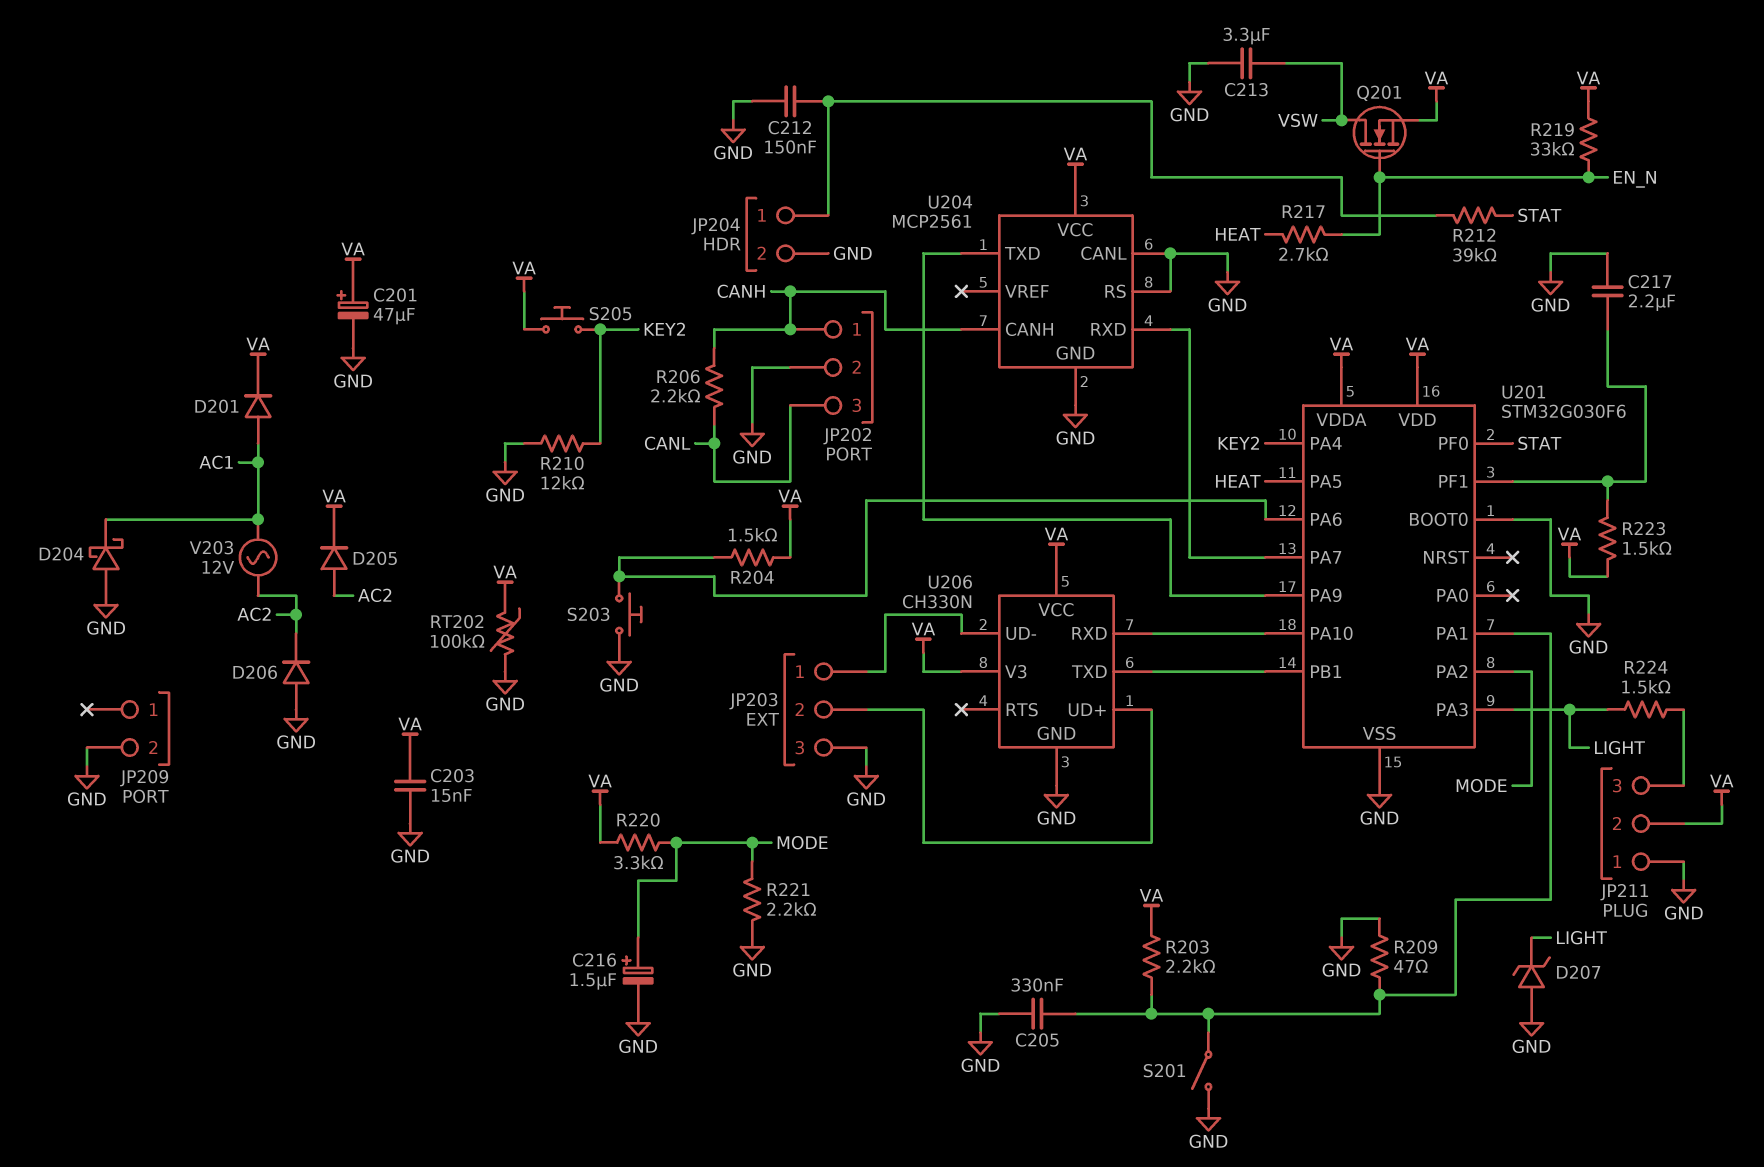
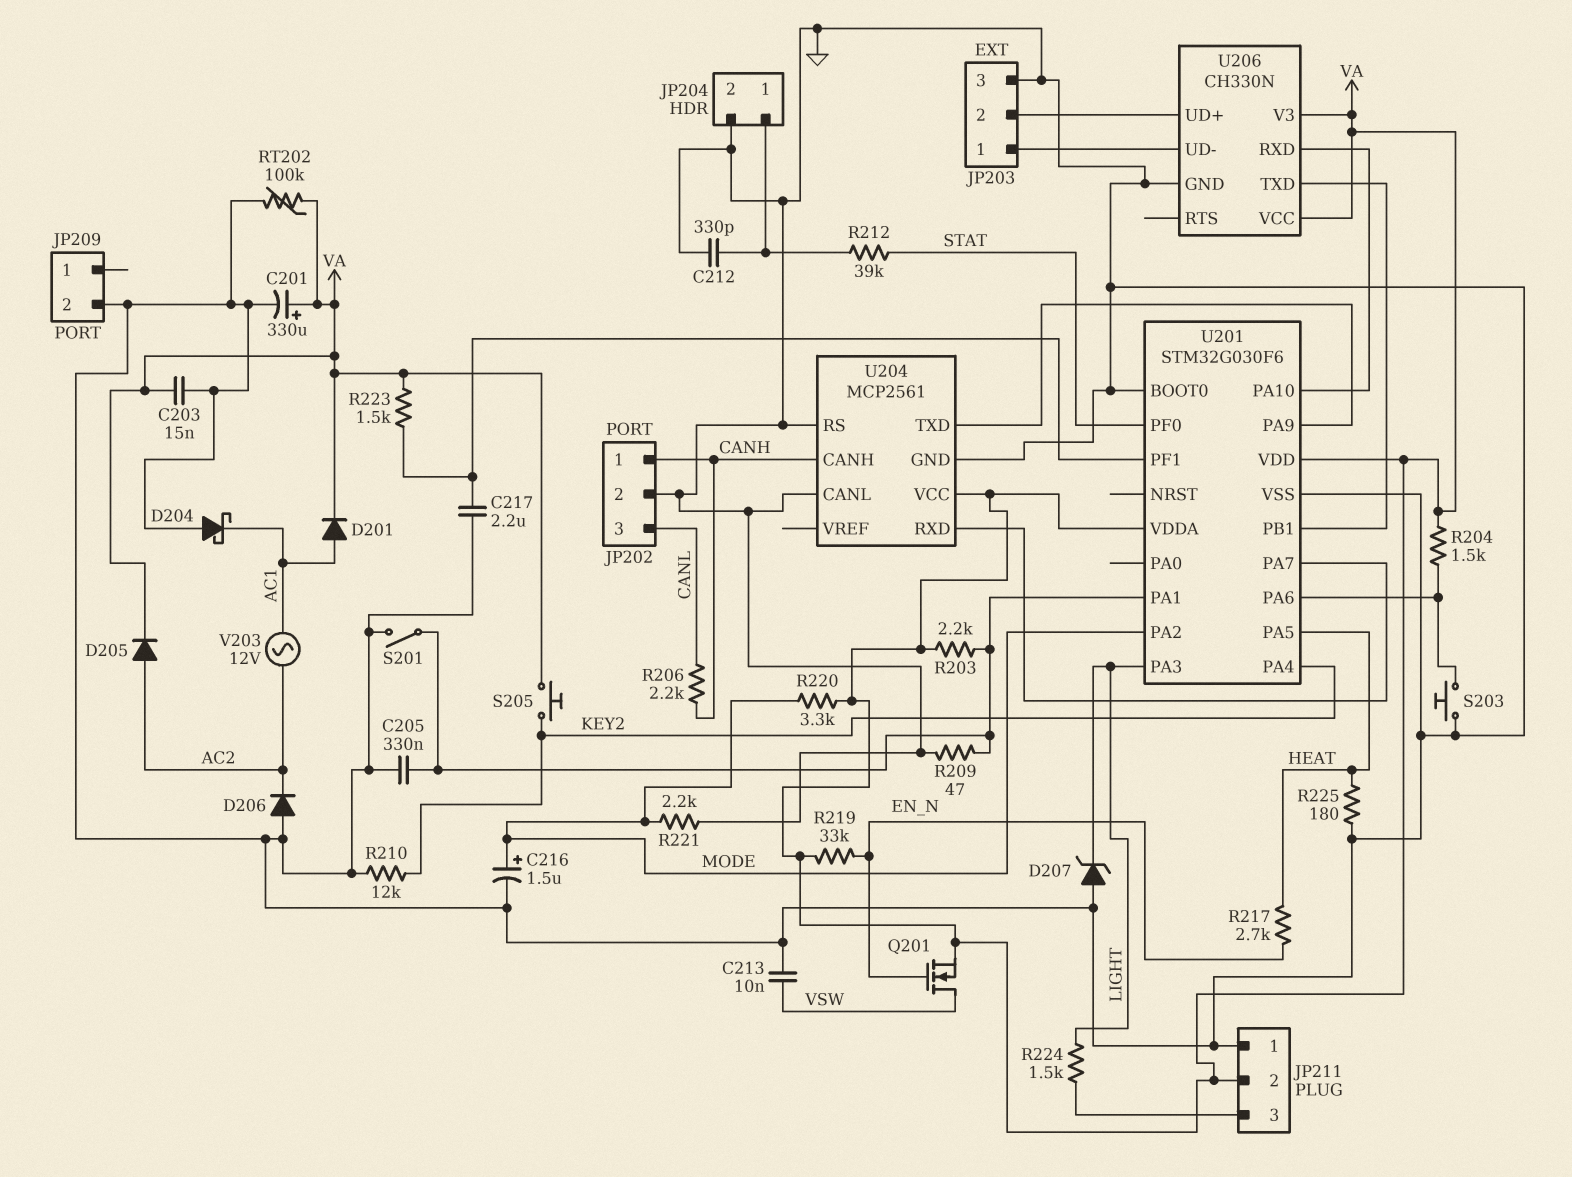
C201: 47uF (plus VA, minus GND) -> 330uF (plus VA, minus GND)
C212: 150nF (GND, JP204/1) -> 330pF (GND, JP204/1)
C213: 3.3uF (GND, VSW) -> 10nF (GND, VSW)
R225: none -> 180 (GND, HEAT)

